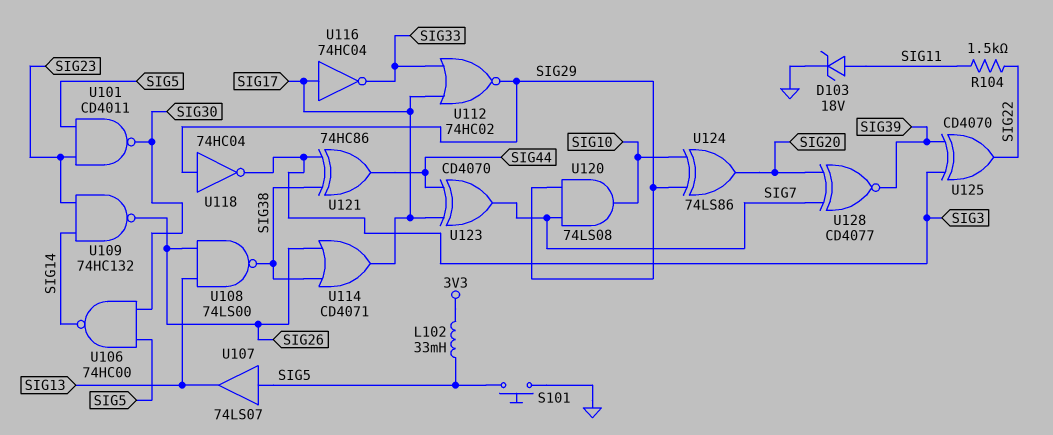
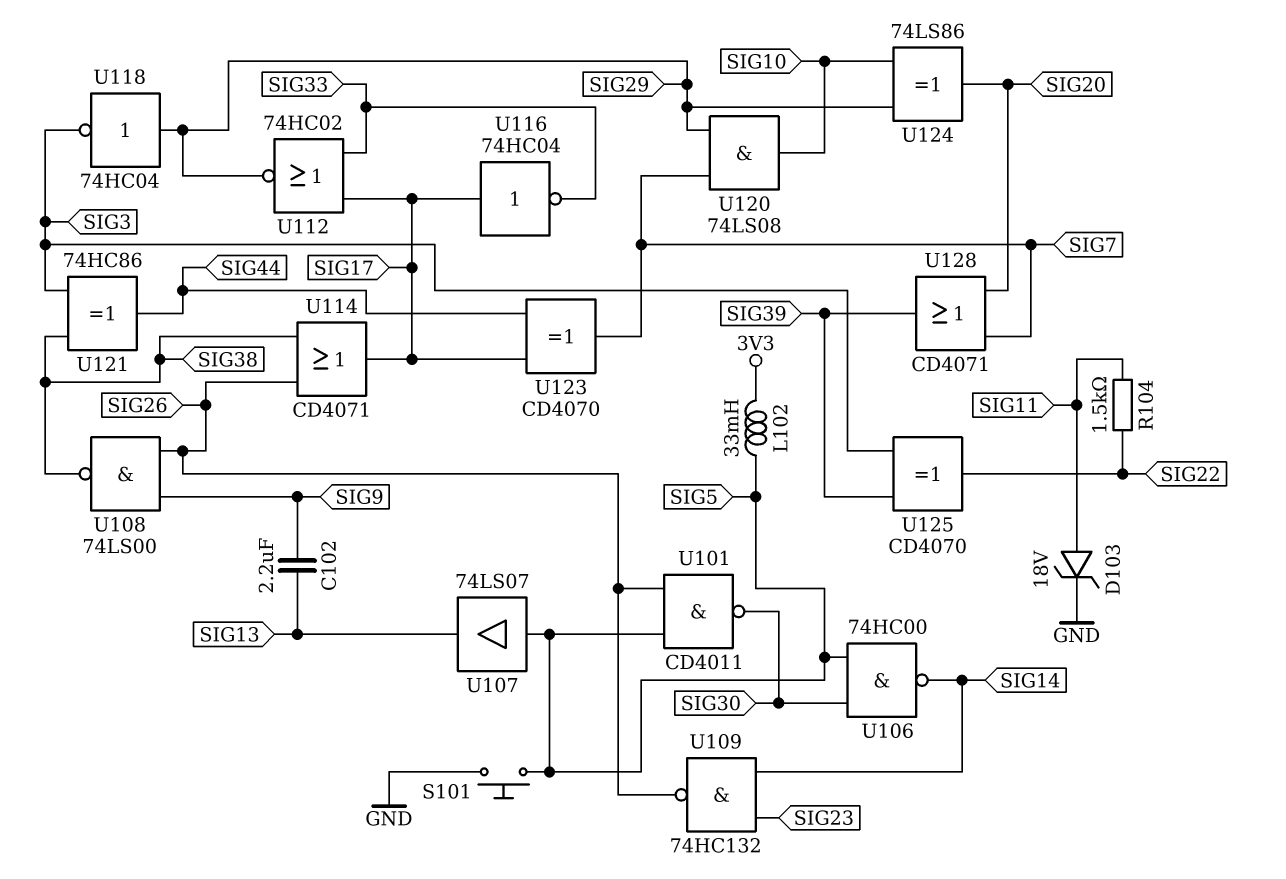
C102: none -> 2.2uF (SIG9, SIG13)
U101: NAND CD4011 (in SIG5, in SIG23, out SIG30) -> NAND CD4011 (in SIG5, in SIG26, out SIG30)
U108: NAND 74LS00 (in SIG13, in SIG26, out SIG38) -> NAND 74LS00 (in SIG9, in SIG26, out SIG38)
U128: XNOR CD4077 (in SIG7, in SIG20, out SIG39) -> OR CD4071 (in SIG7, in SIG20, out SIG39)

